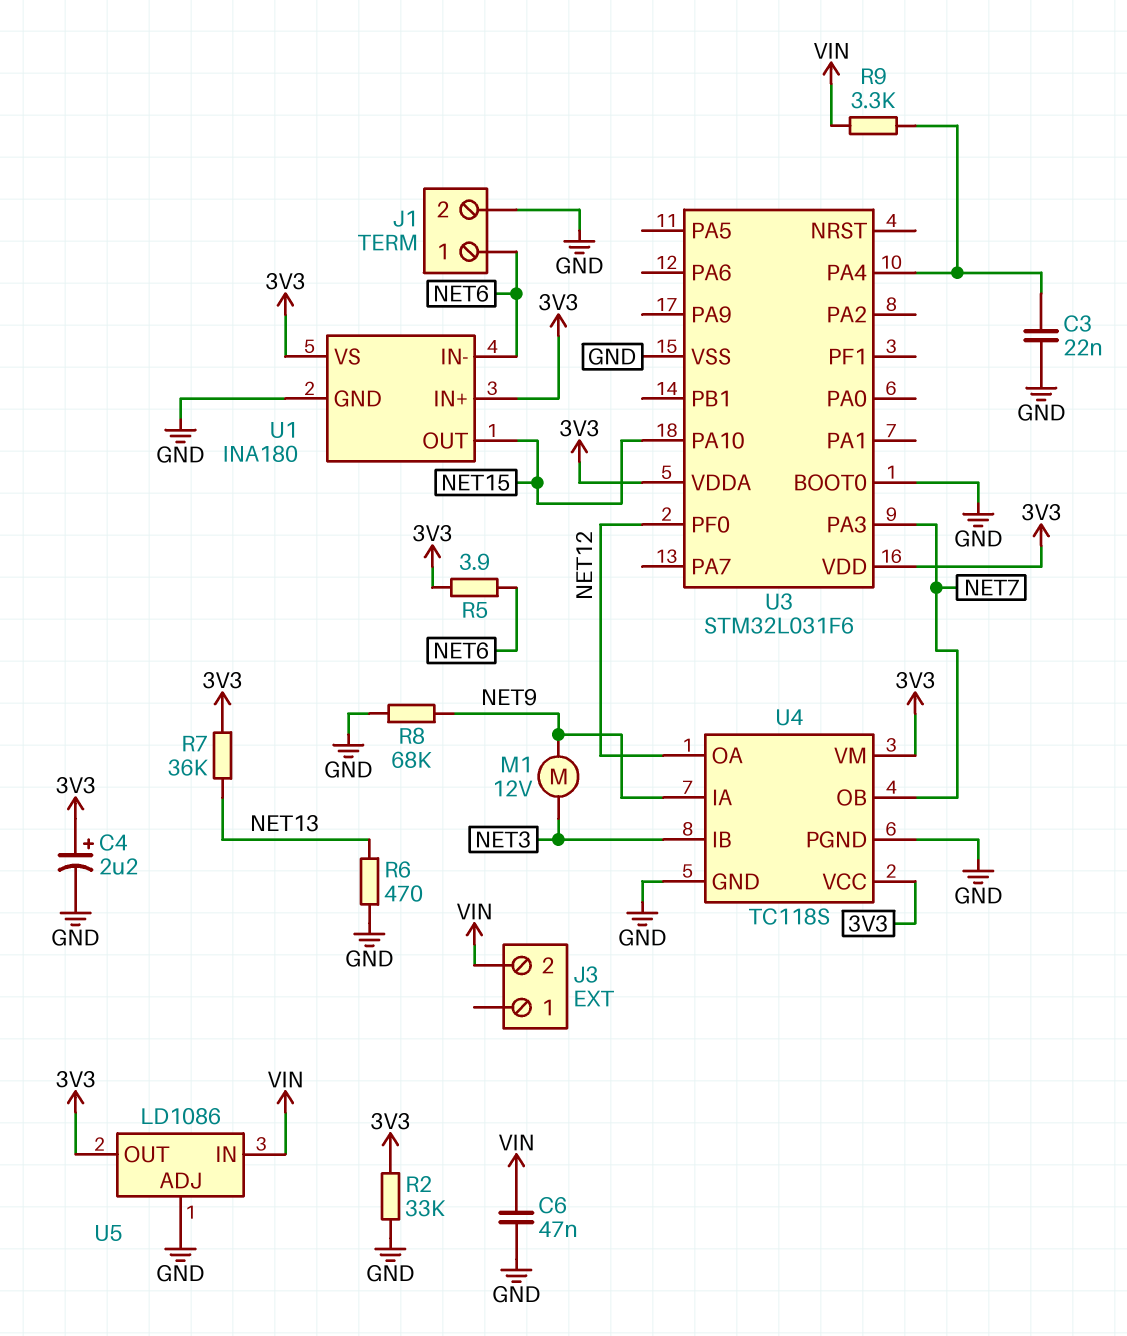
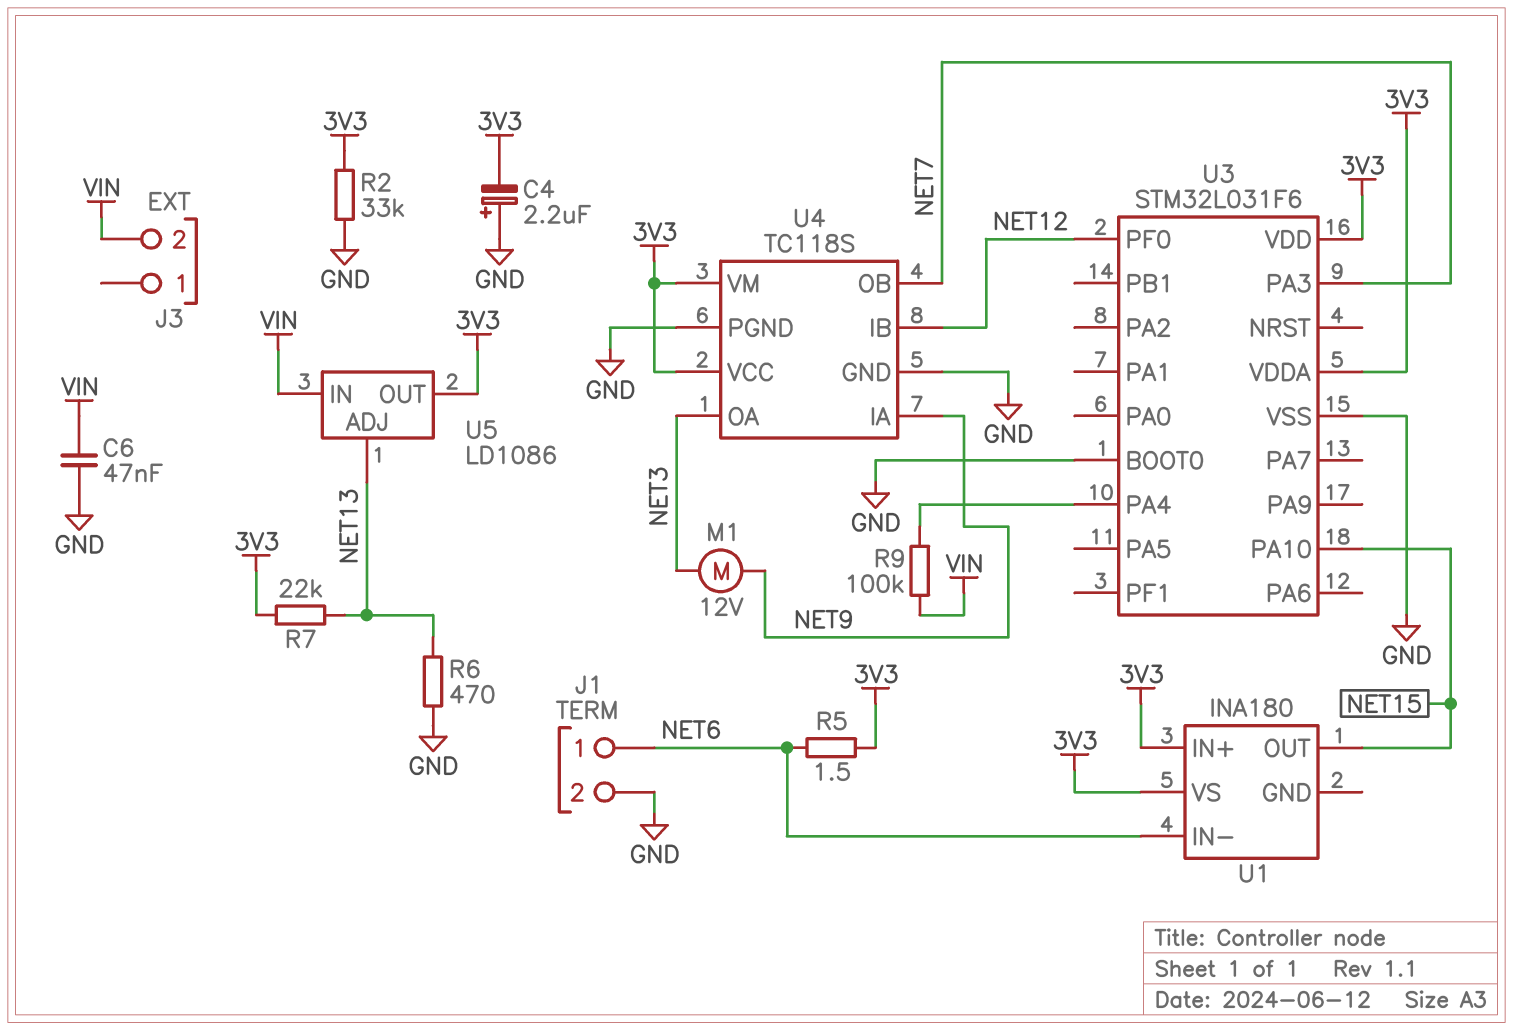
C3: 22nF (GND, U3/PA4) -> none
C4: 2.2uF (plus 3V3, minus GND) -> 2.2uF (plus GND, minus 3V3)
R5: 3.9 (3V3, NET6) -> 1.5 (3V3, NET6)
R7: 36k (3V3, NET13) -> 22k (3V3, NET13)
R8: 68k (GND, NET9) -> none
R9: 3.3k (U3/PA4, VIN) -> 100k (U3/PA4, VIN)
U1 pin GND: GND -> none
U4 pin IB: NET3 -> NET12
U4 pin OA: NET12 -> NET3
U5 pin ADJ: GND -> NET13

